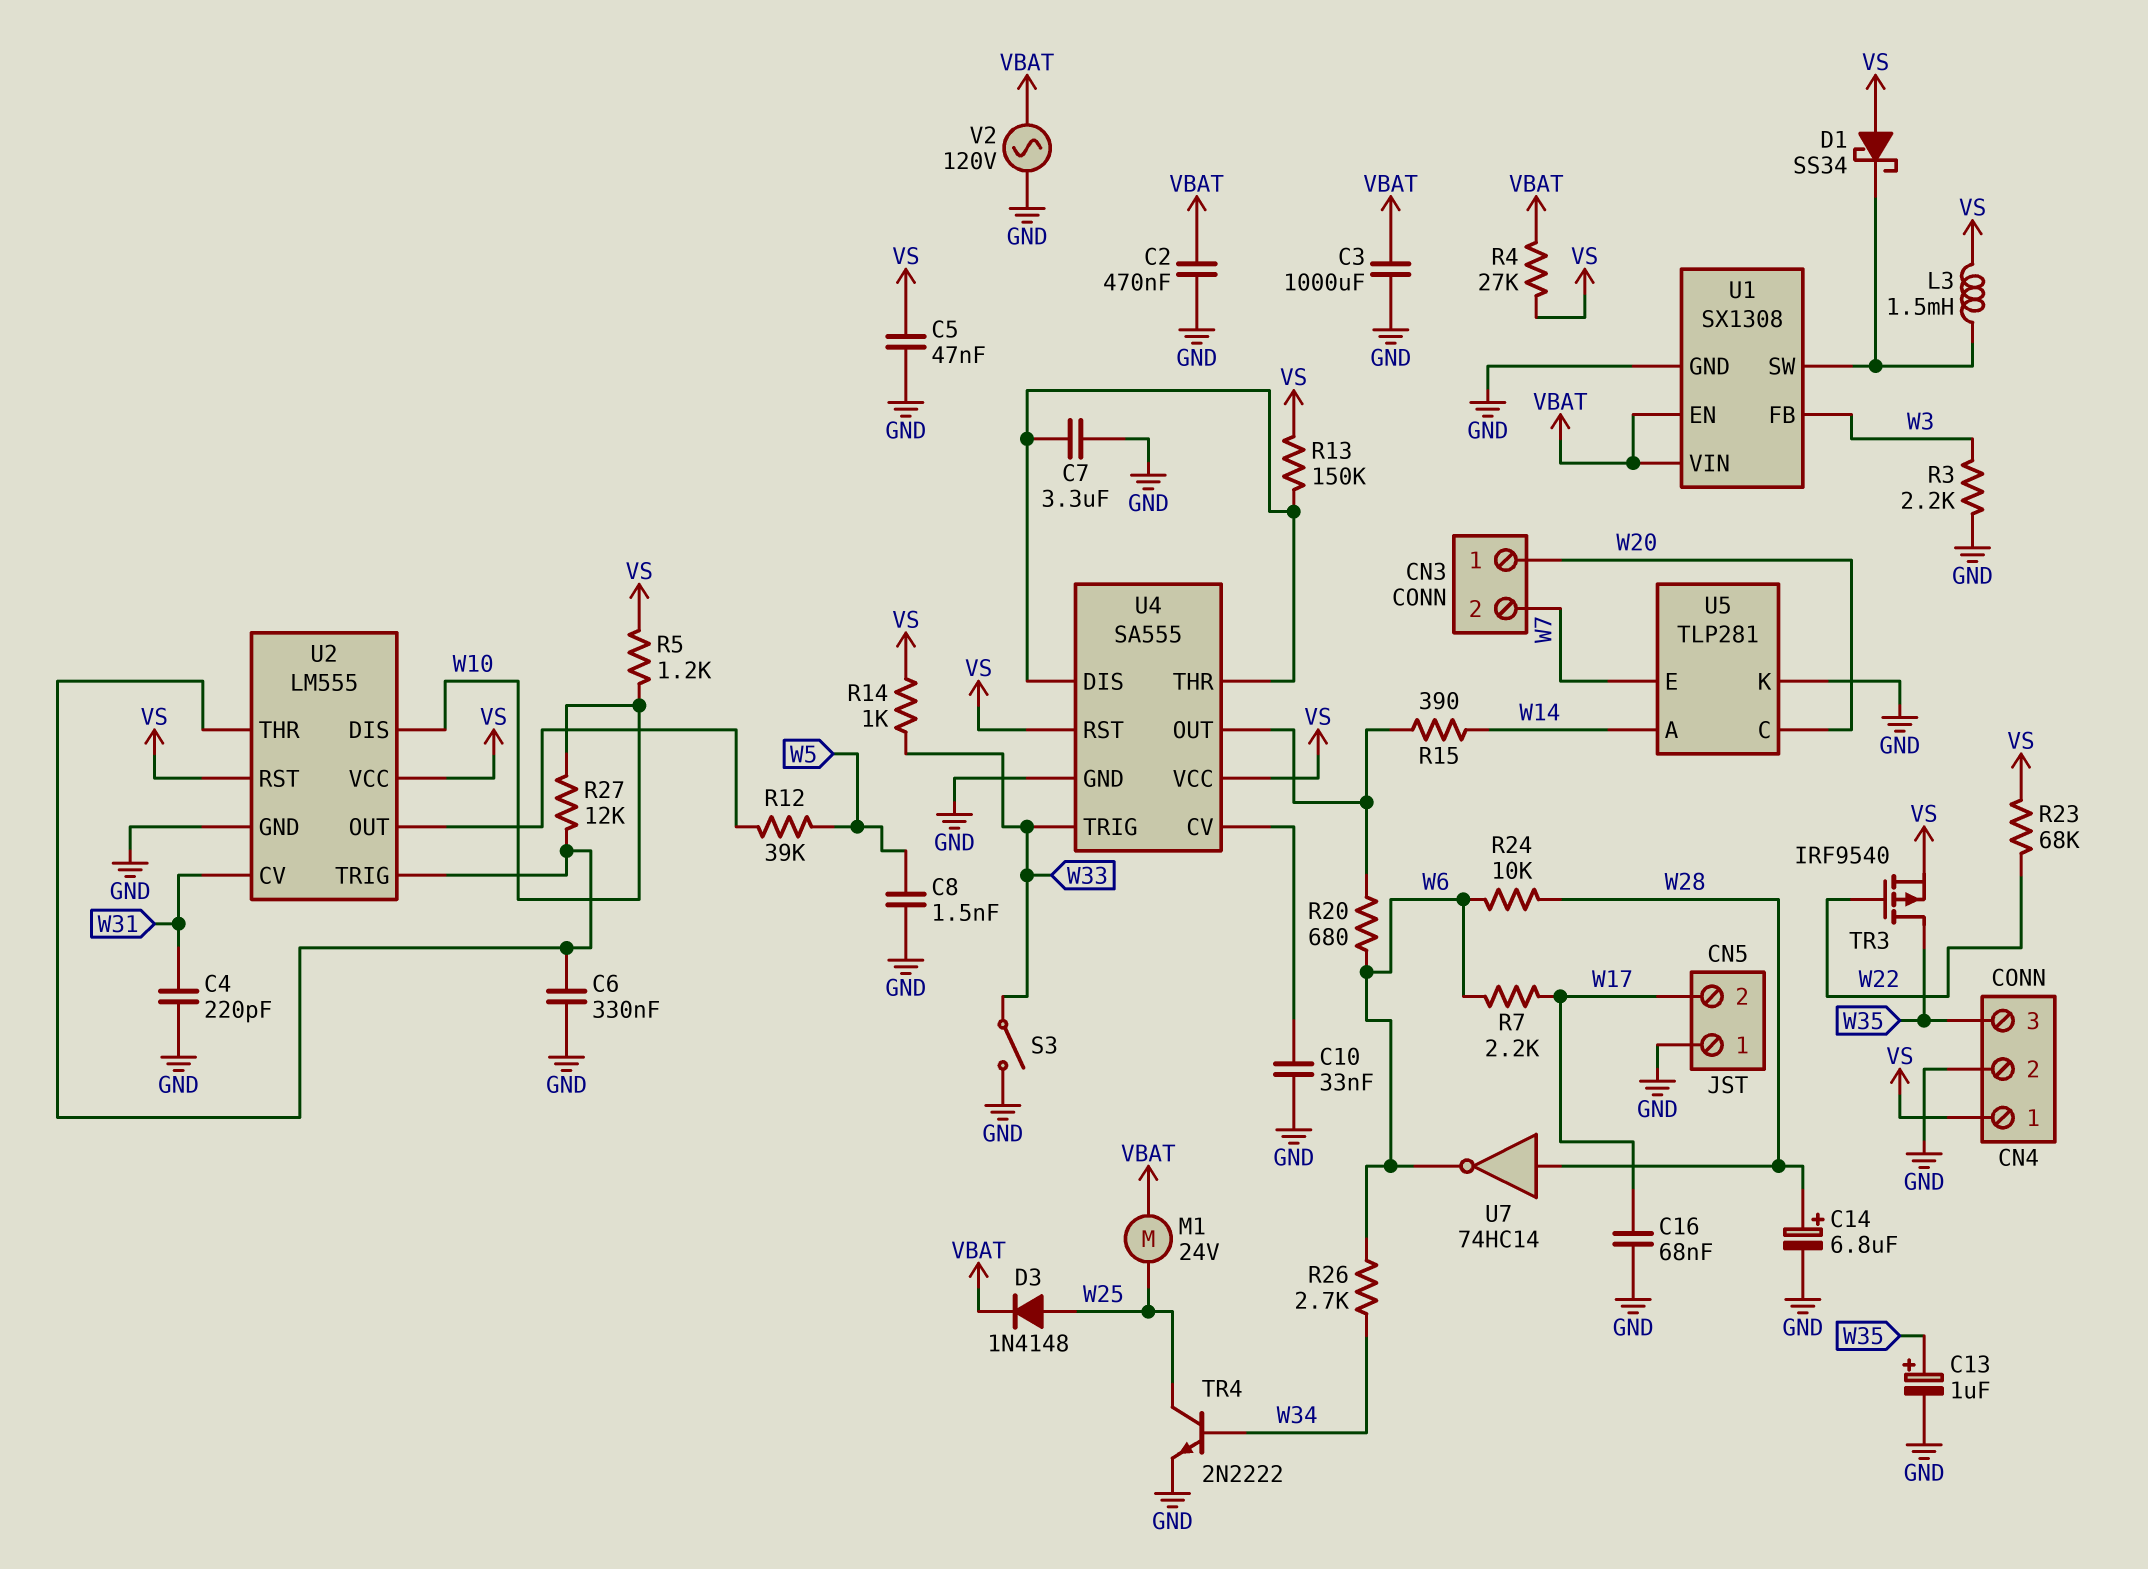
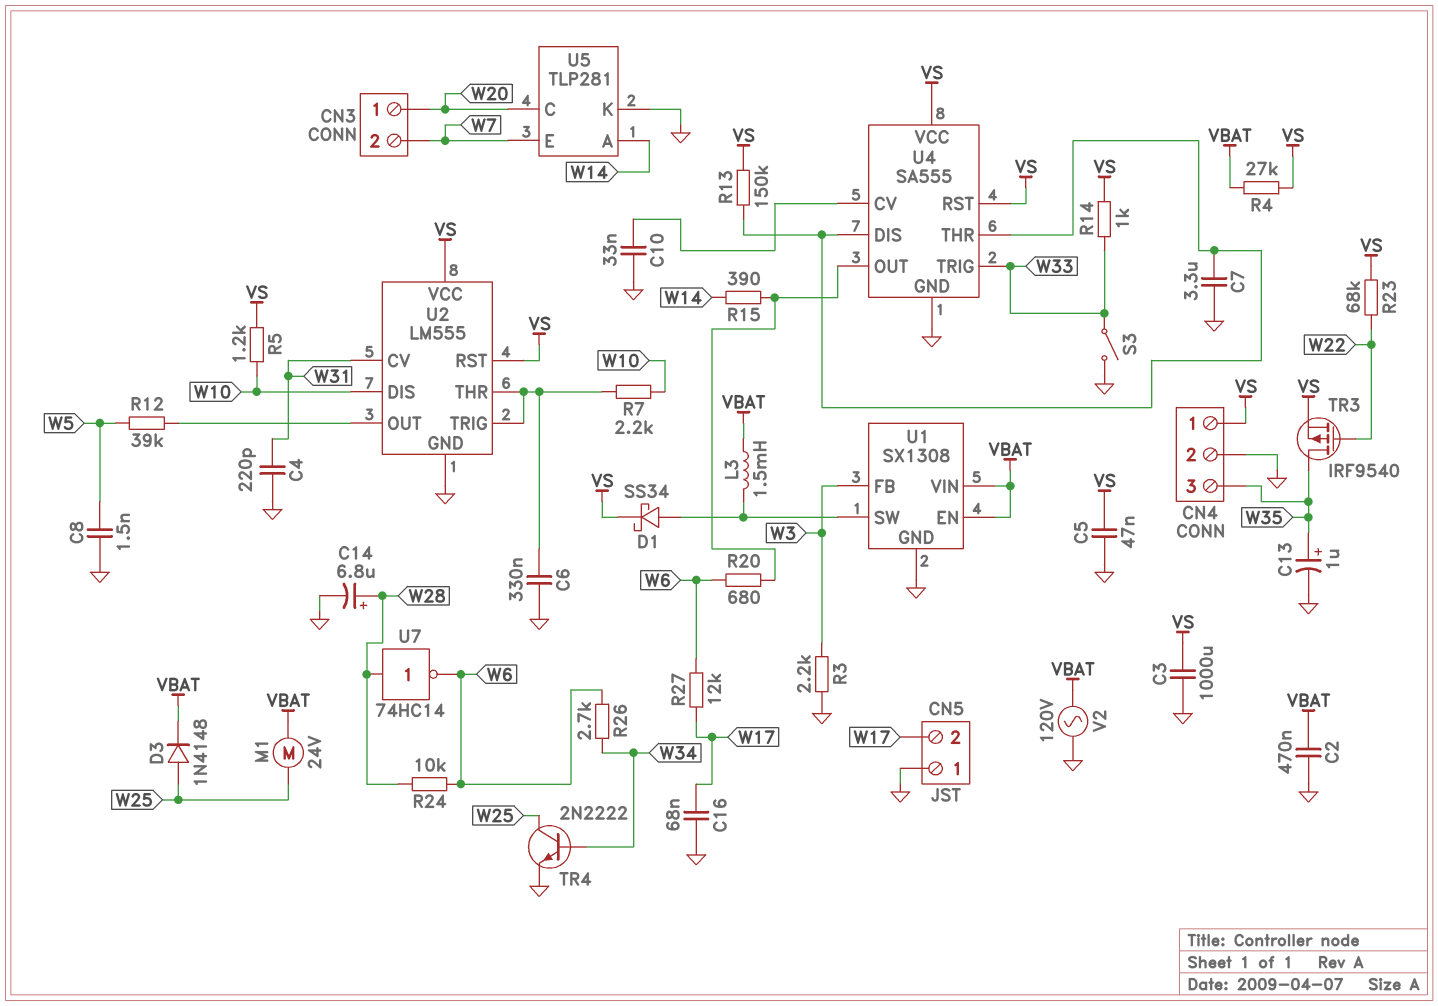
C3: 1000uF (GND, VBAT) -> 1000uF (GND, VS)
D1: schottky SS34 (A VS, K U1/SW) -> schottky SS34 (A U1/SW, K VS)
L3: 1.5mH (U1/SW, VS) -> 1.5mH (U1/SW, VBAT)
R7: 2.2k (W6, W17) -> 2.2k (U2/THR, W10)
R27: 12k (U2/THR, W10) -> 12k (W6, W17)

